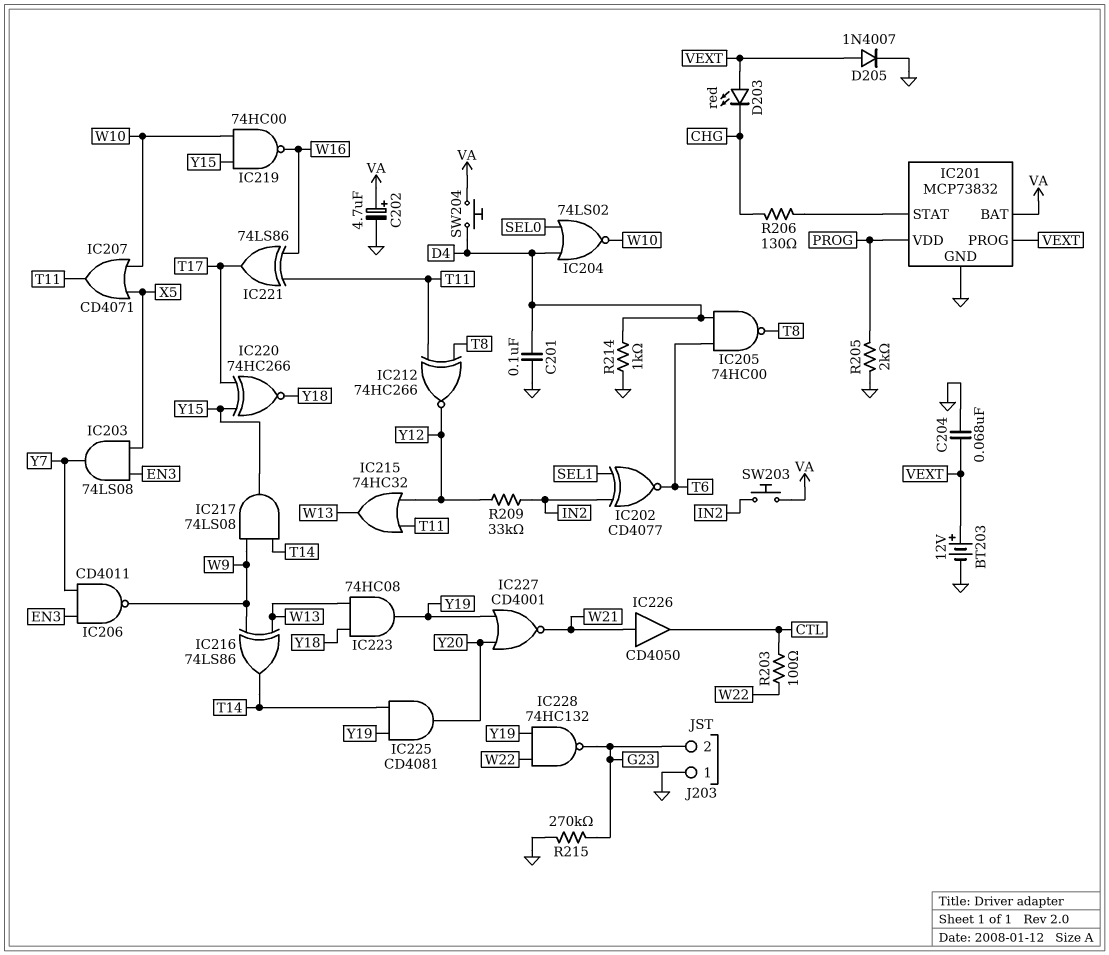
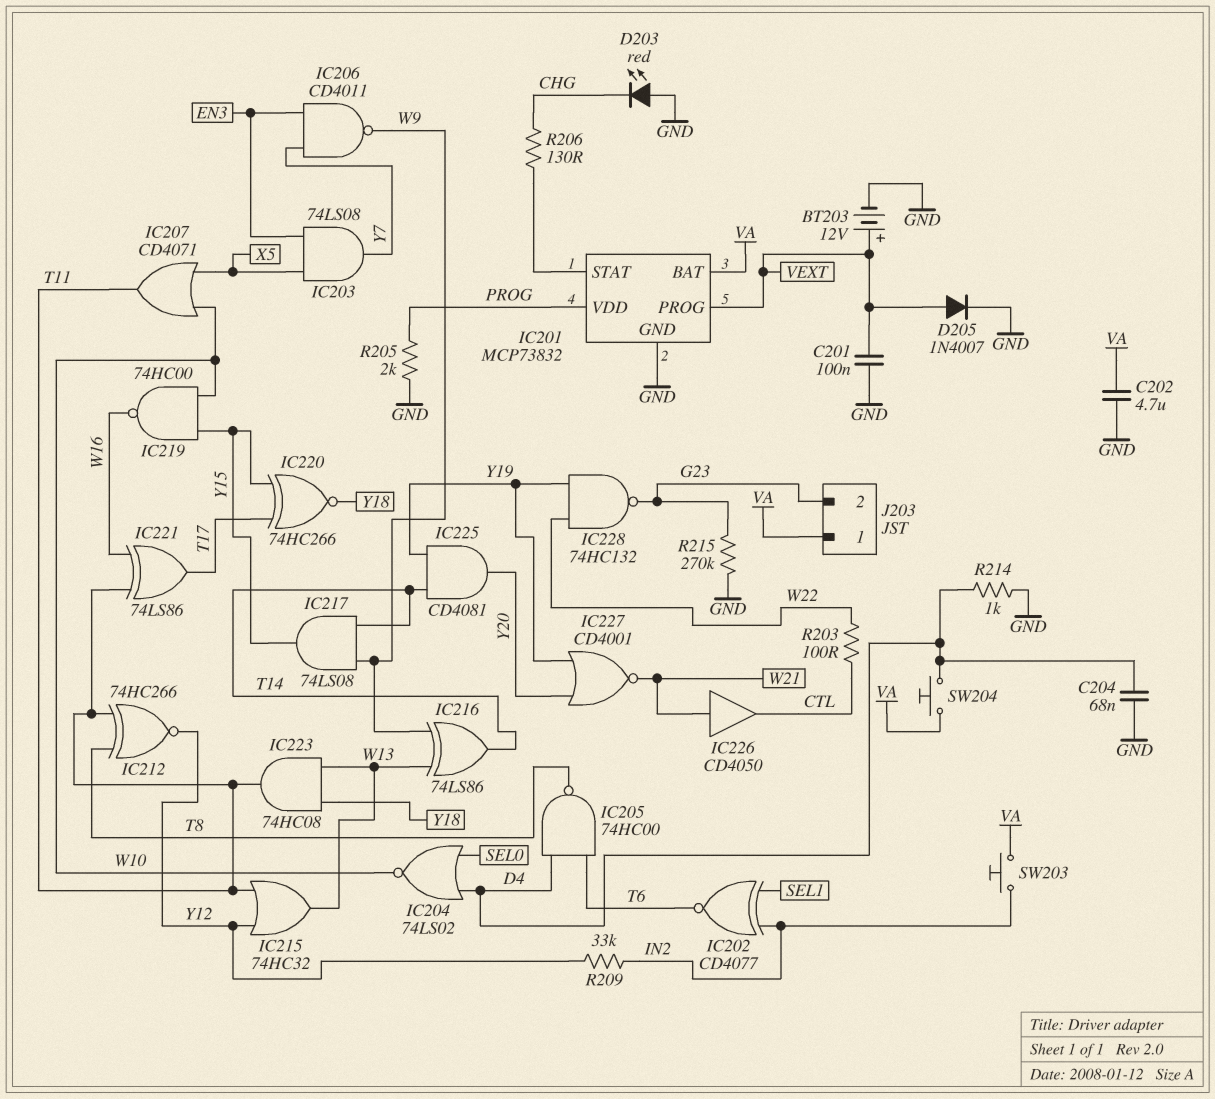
C201: 100nF (D4, GND) -> 100nF (GND, VEXT)
C202: 4.7uF (plus VA, minus GND) -> 4.7uF (GND, VA)
C204: 68nF (GND, VEXT) -> 68nF (D4, GND)
D203: LED red (A VEXT, K CHG) -> LED red (A GND, K CHG)
IC223: AND 74HC08 (in W13, in Y18, out Y19) -> AND 74HC08 (in W13, in Y18, out T11)
J203 pin 1: GND -> VA

